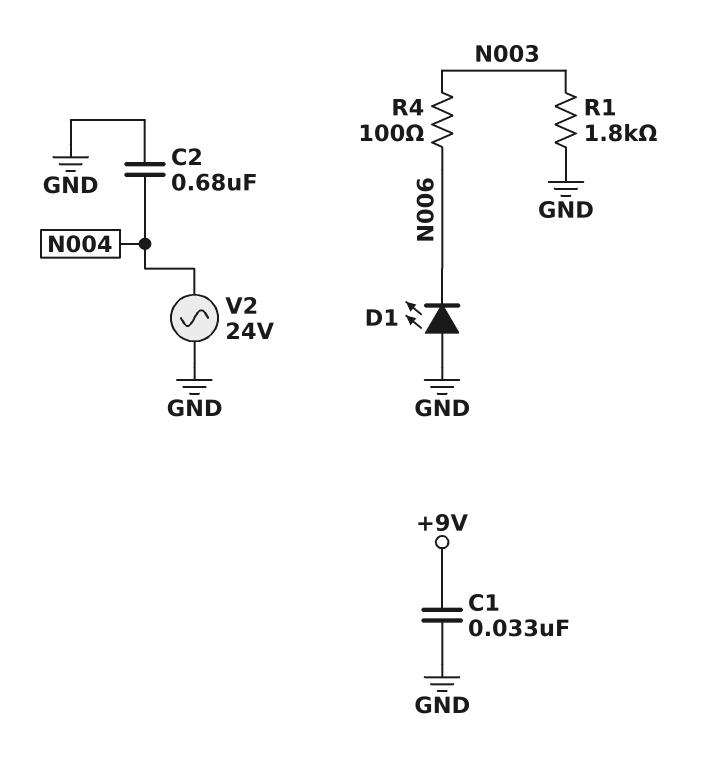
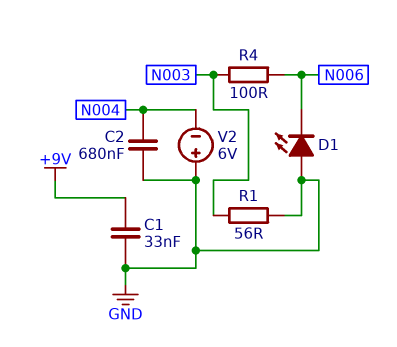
R1: 1.8k (GND, N003) -> 56 (GND, N003)
V2: AC 24V (GND, N004) -> 6V (plus GND, minus N004)

